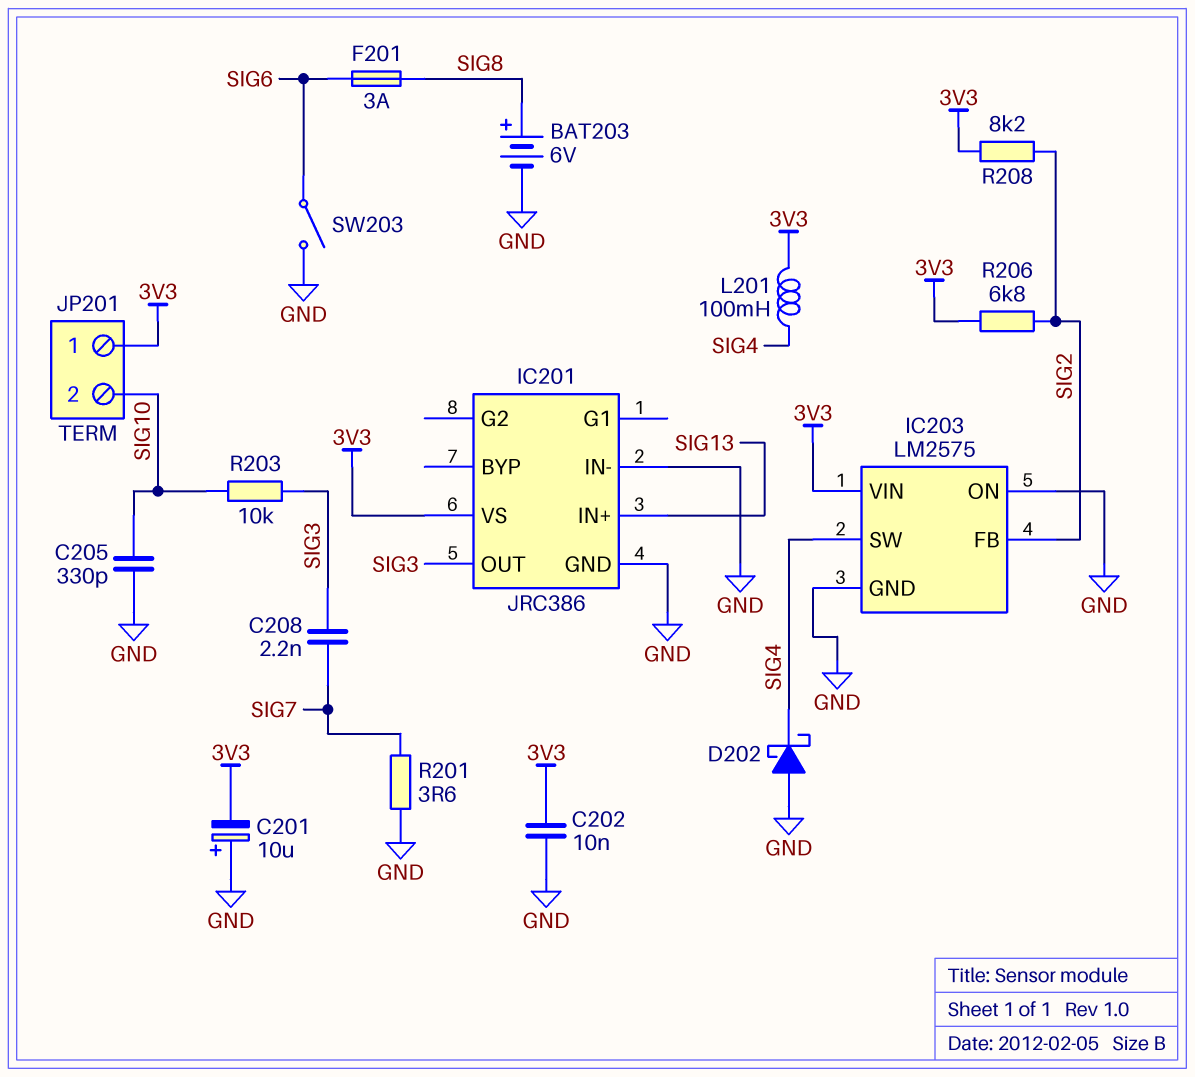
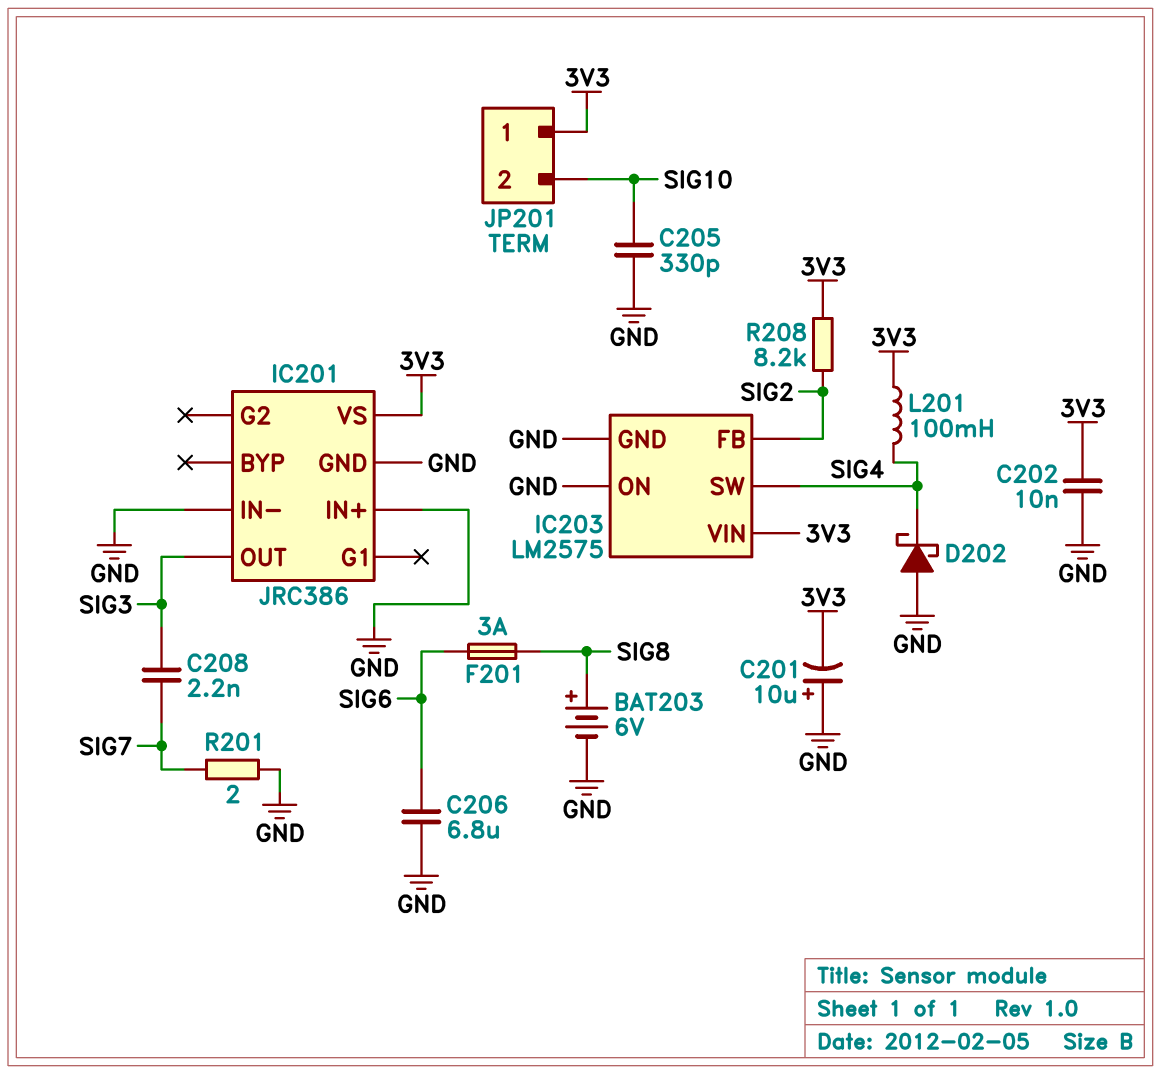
C206: none -> 6.8uF (GND, SIG6)
IC201 pin IN+: SIG13 -> GND
R201: 3.6 (GND, SIG7) -> 2 (GND, SIG7)
R203: 10k (SIG3, SIG10) -> none
R206: 6.8k (3V3, SIG2) -> none
SW203: switch (GND, SIG6) -> none

